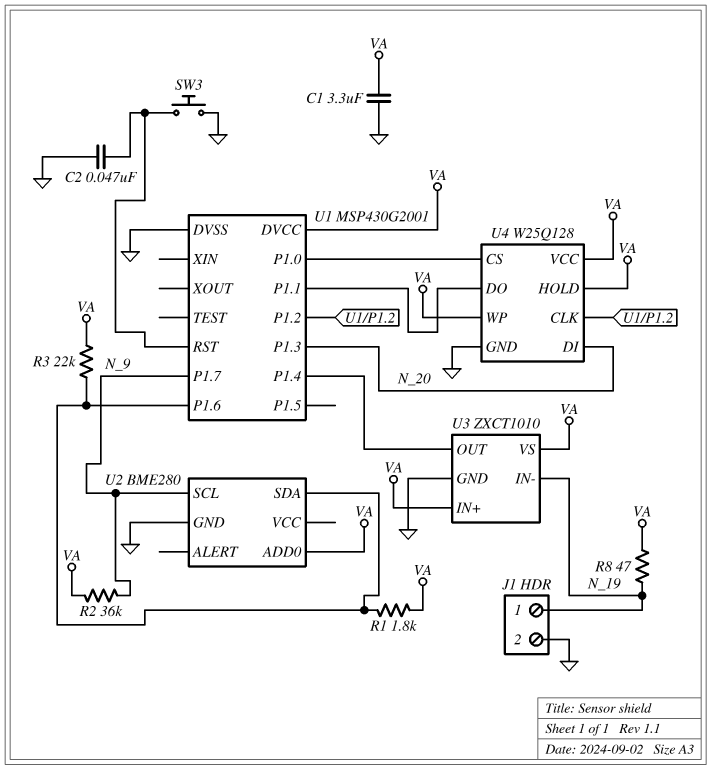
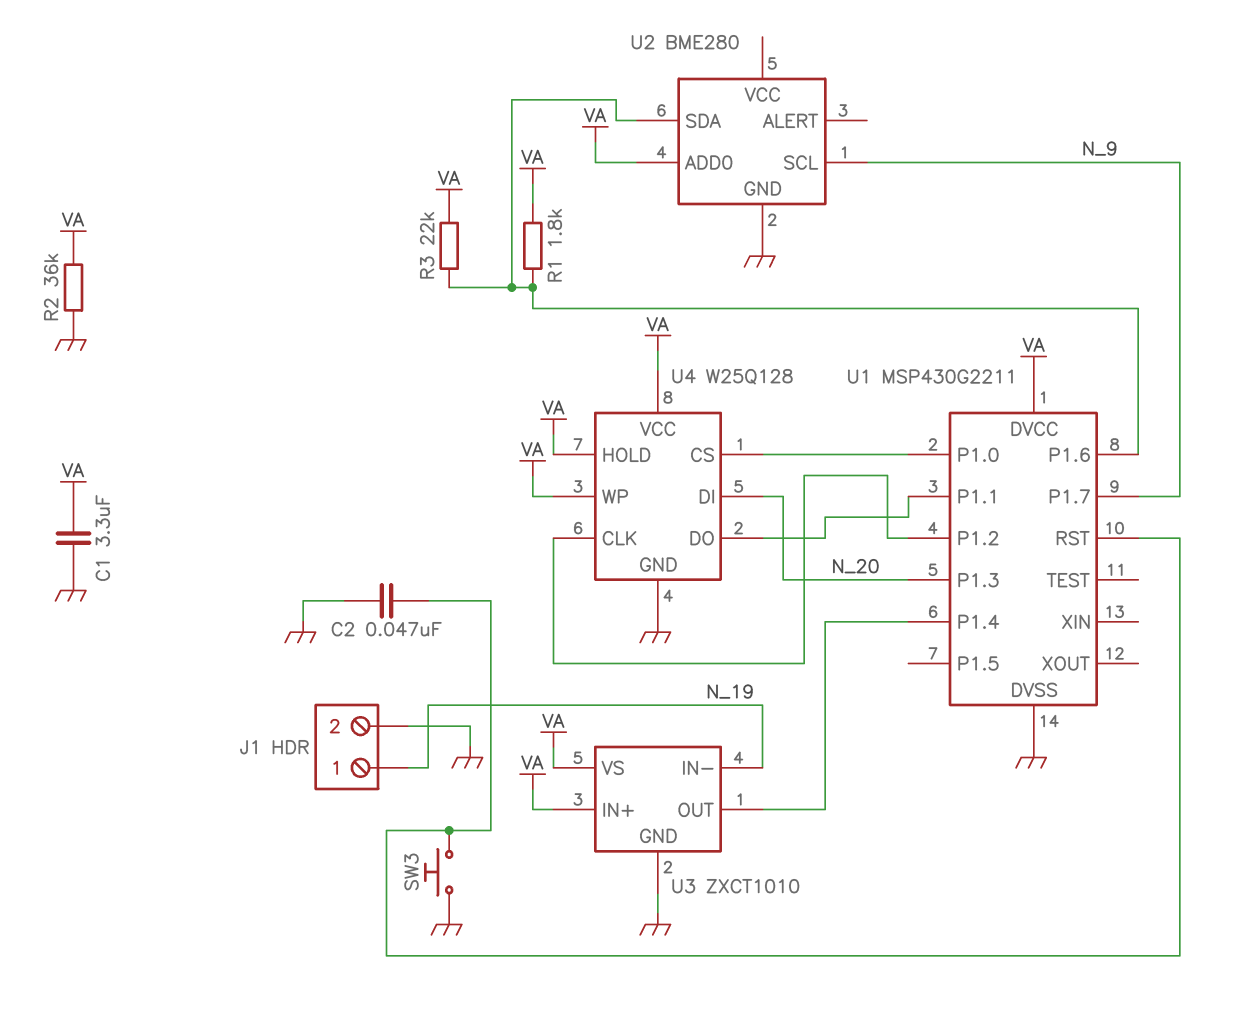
R2: 36k (N_9, VA) -> 36k (GND, VA)
R8: 47 (N_19, VA) -> none
U1: MSP430G2001 -> MSP430G2211

